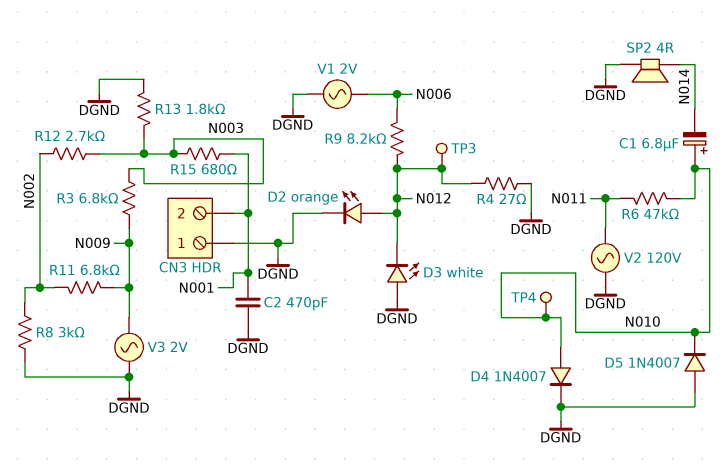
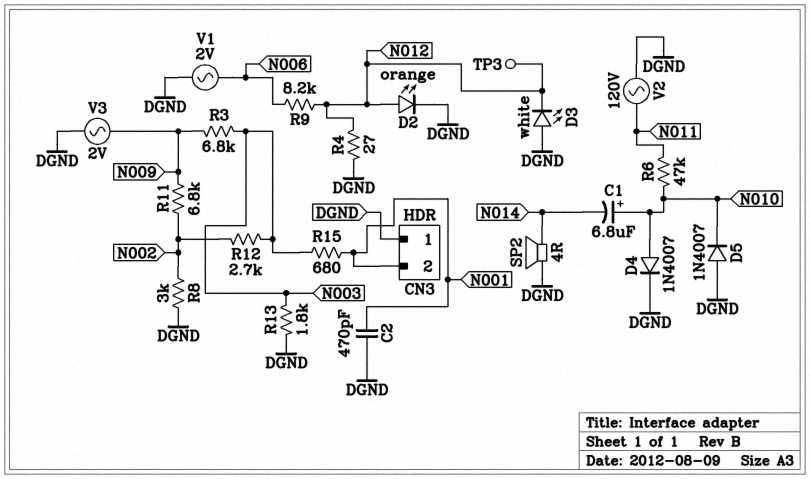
TP4: test point (N010) -> none

